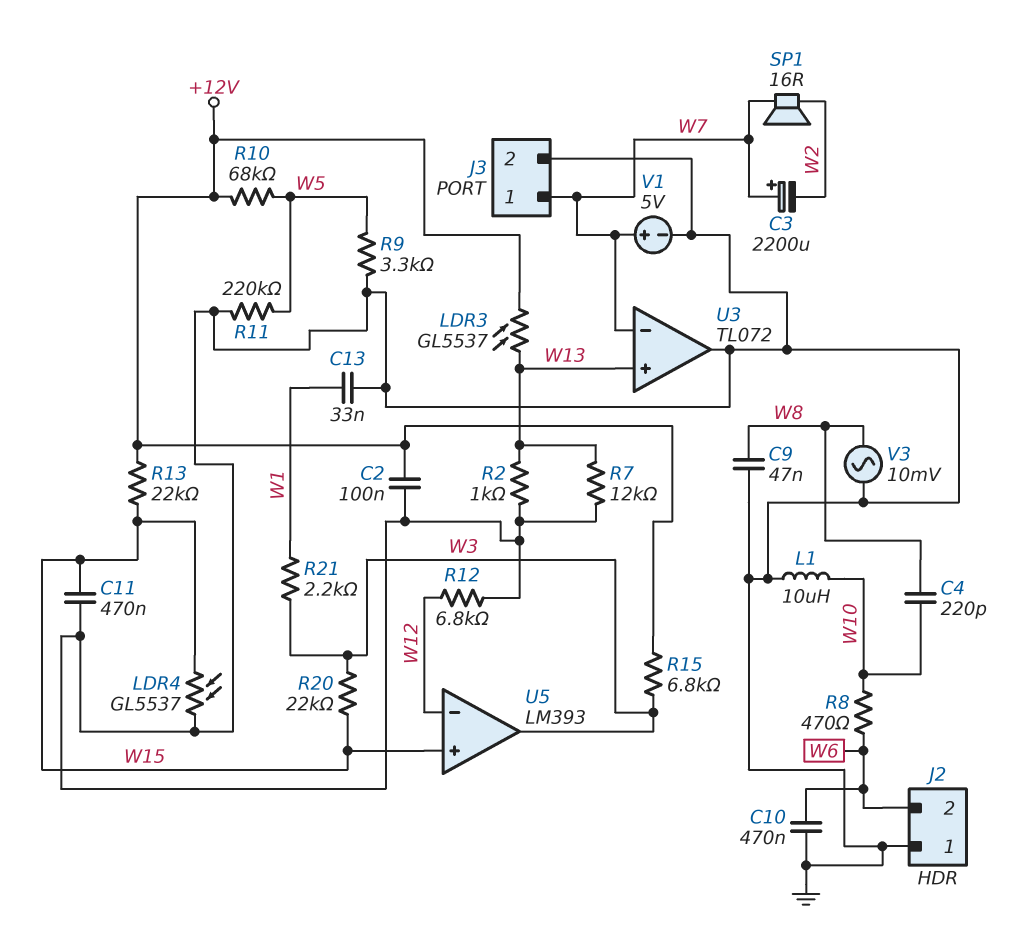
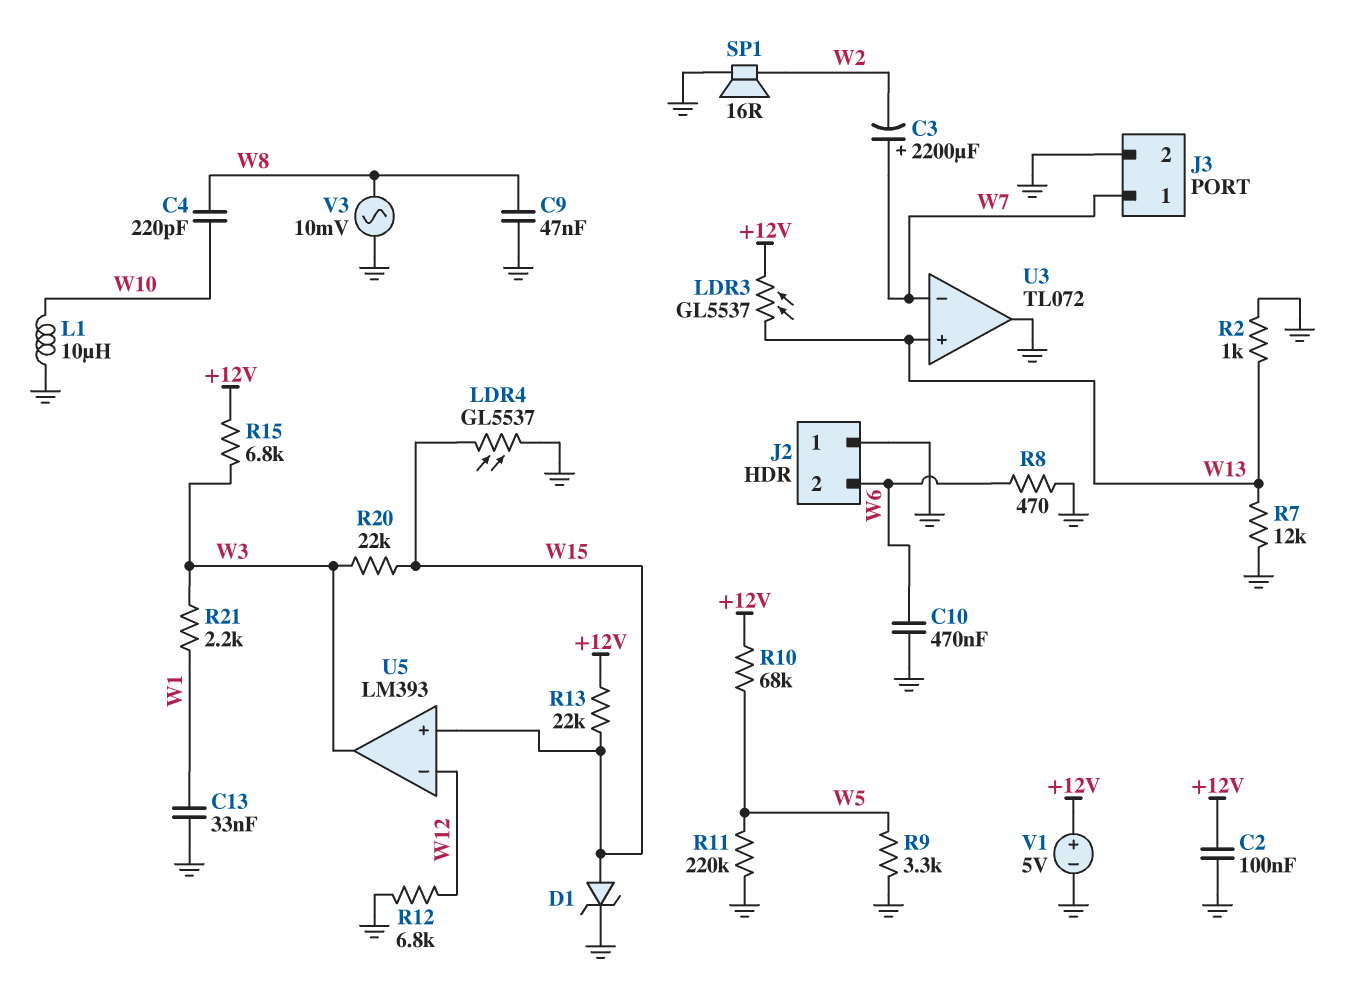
C11: 470nF (GND, W15) -> none
D1: none -> zener (A W15, K GND)
R8: 470 (W6, W10) -> 470 (GND, W6)
SP1: speaker 16R (W2, W7) -> speaker 16R (GND, W2)
V1: 5V (plus W7, minus GND) -> 5V (plus +12V, minus GND)

